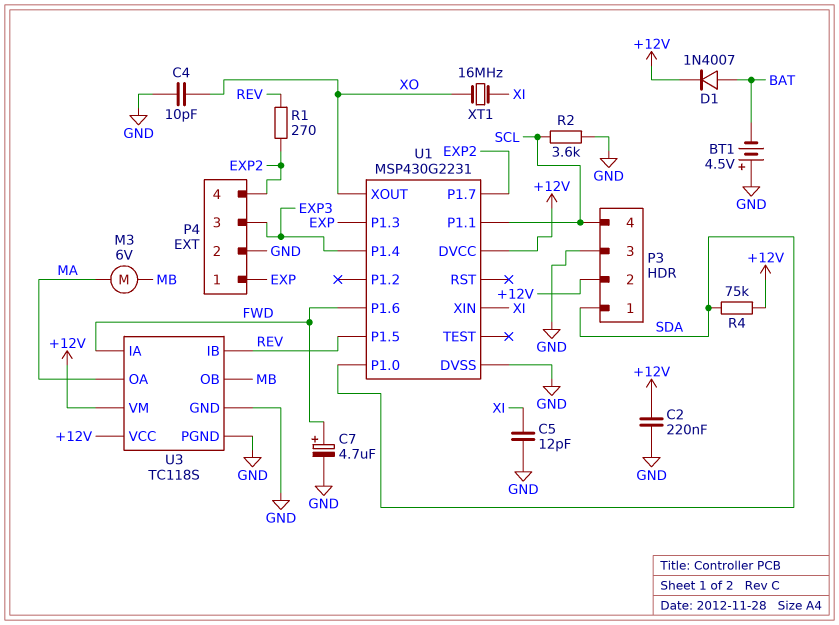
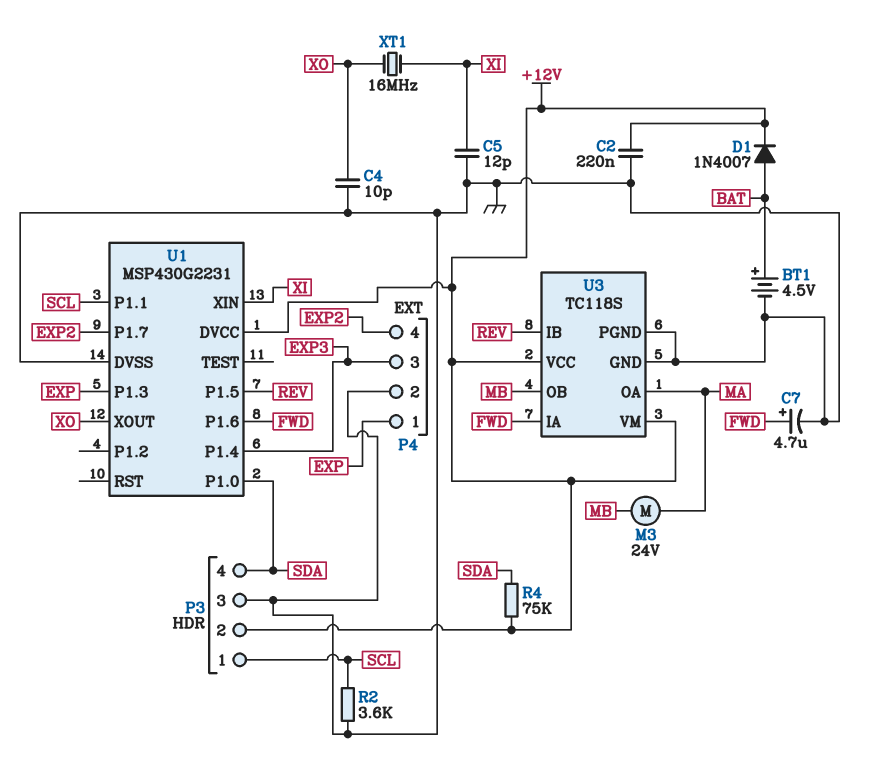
BT1: 4.5V (plus GND, minus BAT) -> 4.5V (plus BAT, minus GND)
M3: motor 6V (MA, MB) -> motor 24V (MA, MB)
P3 pin 1: SDA -> SCL
P3 pin 4: SCL -> SDA
R1: 270 (EXP2, REV) -> none

